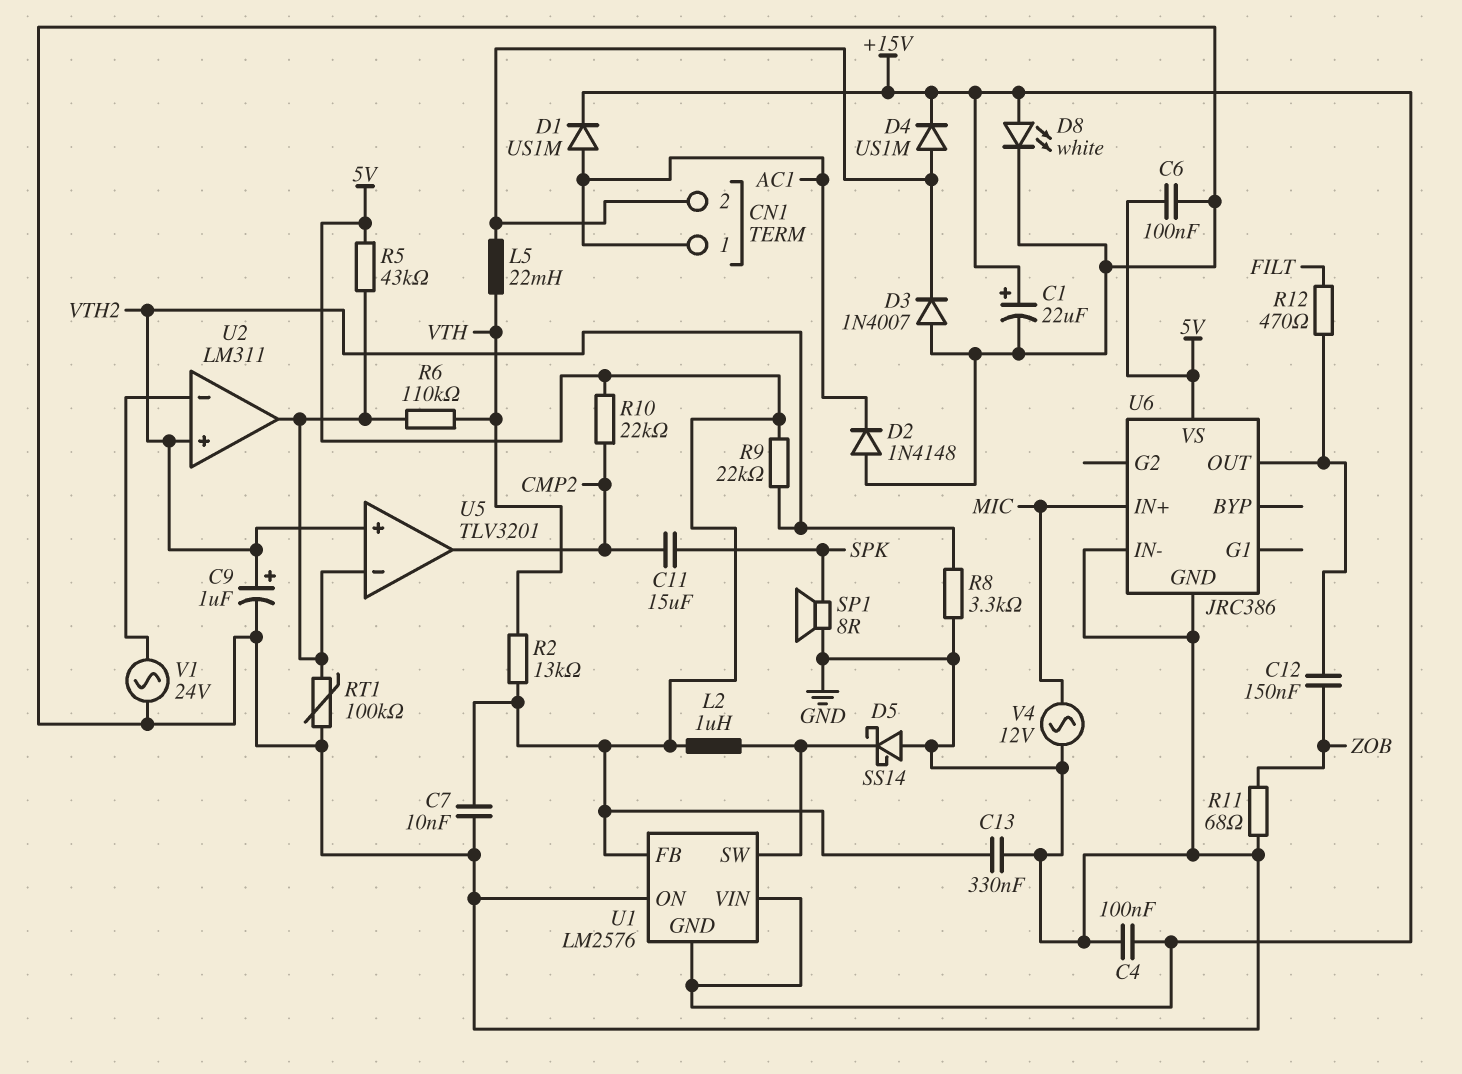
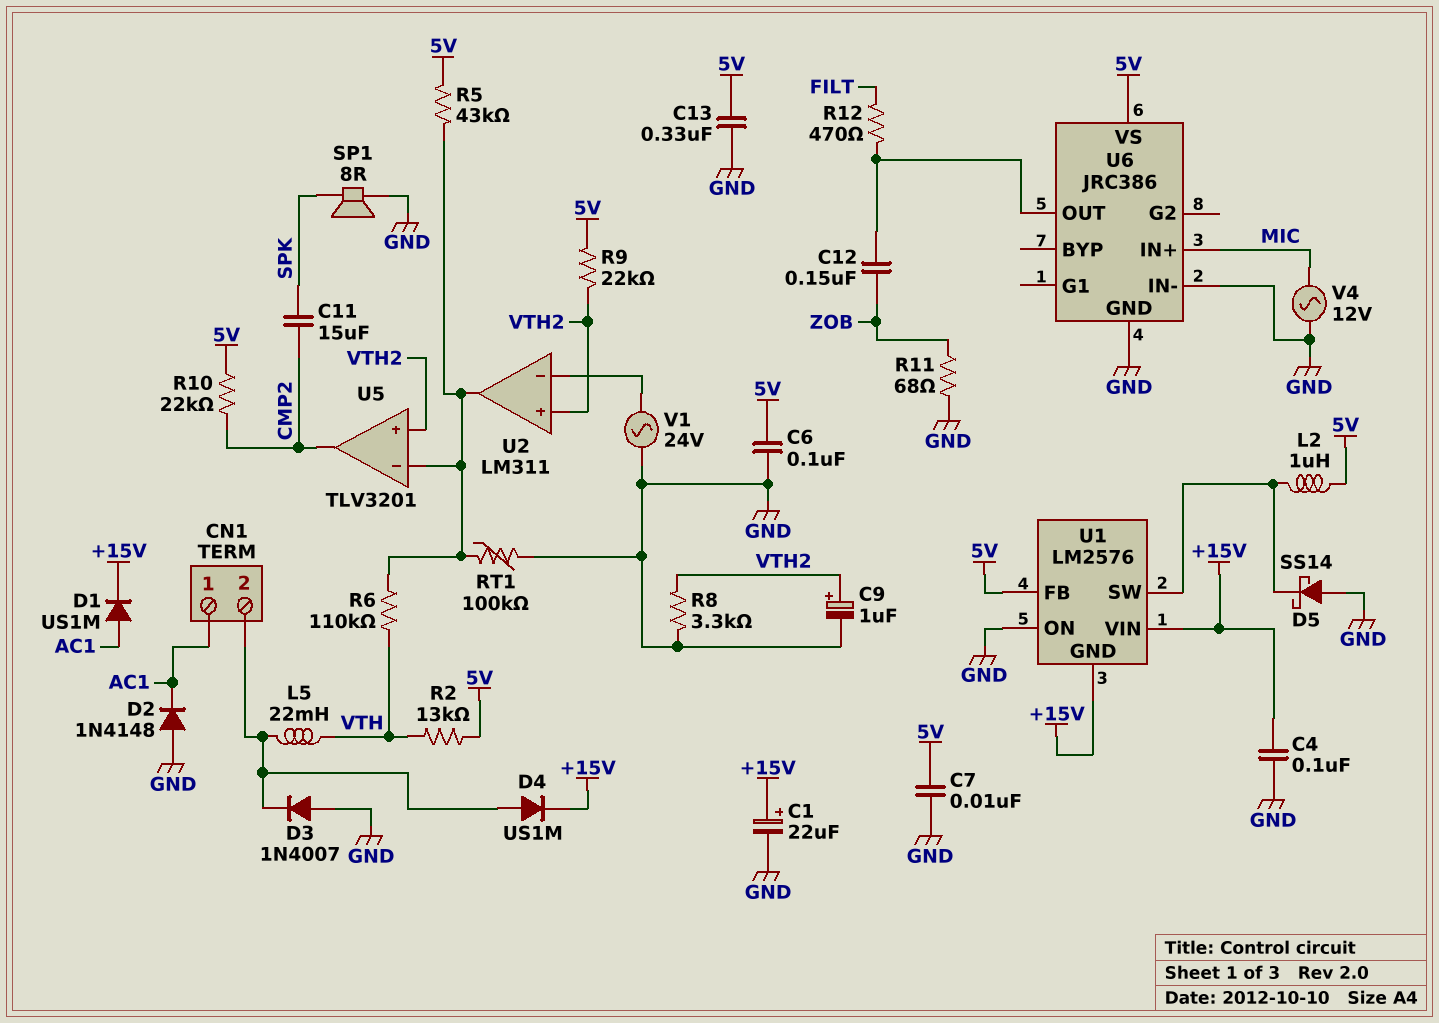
D8: LED white (A +15V, K GND) -> none

